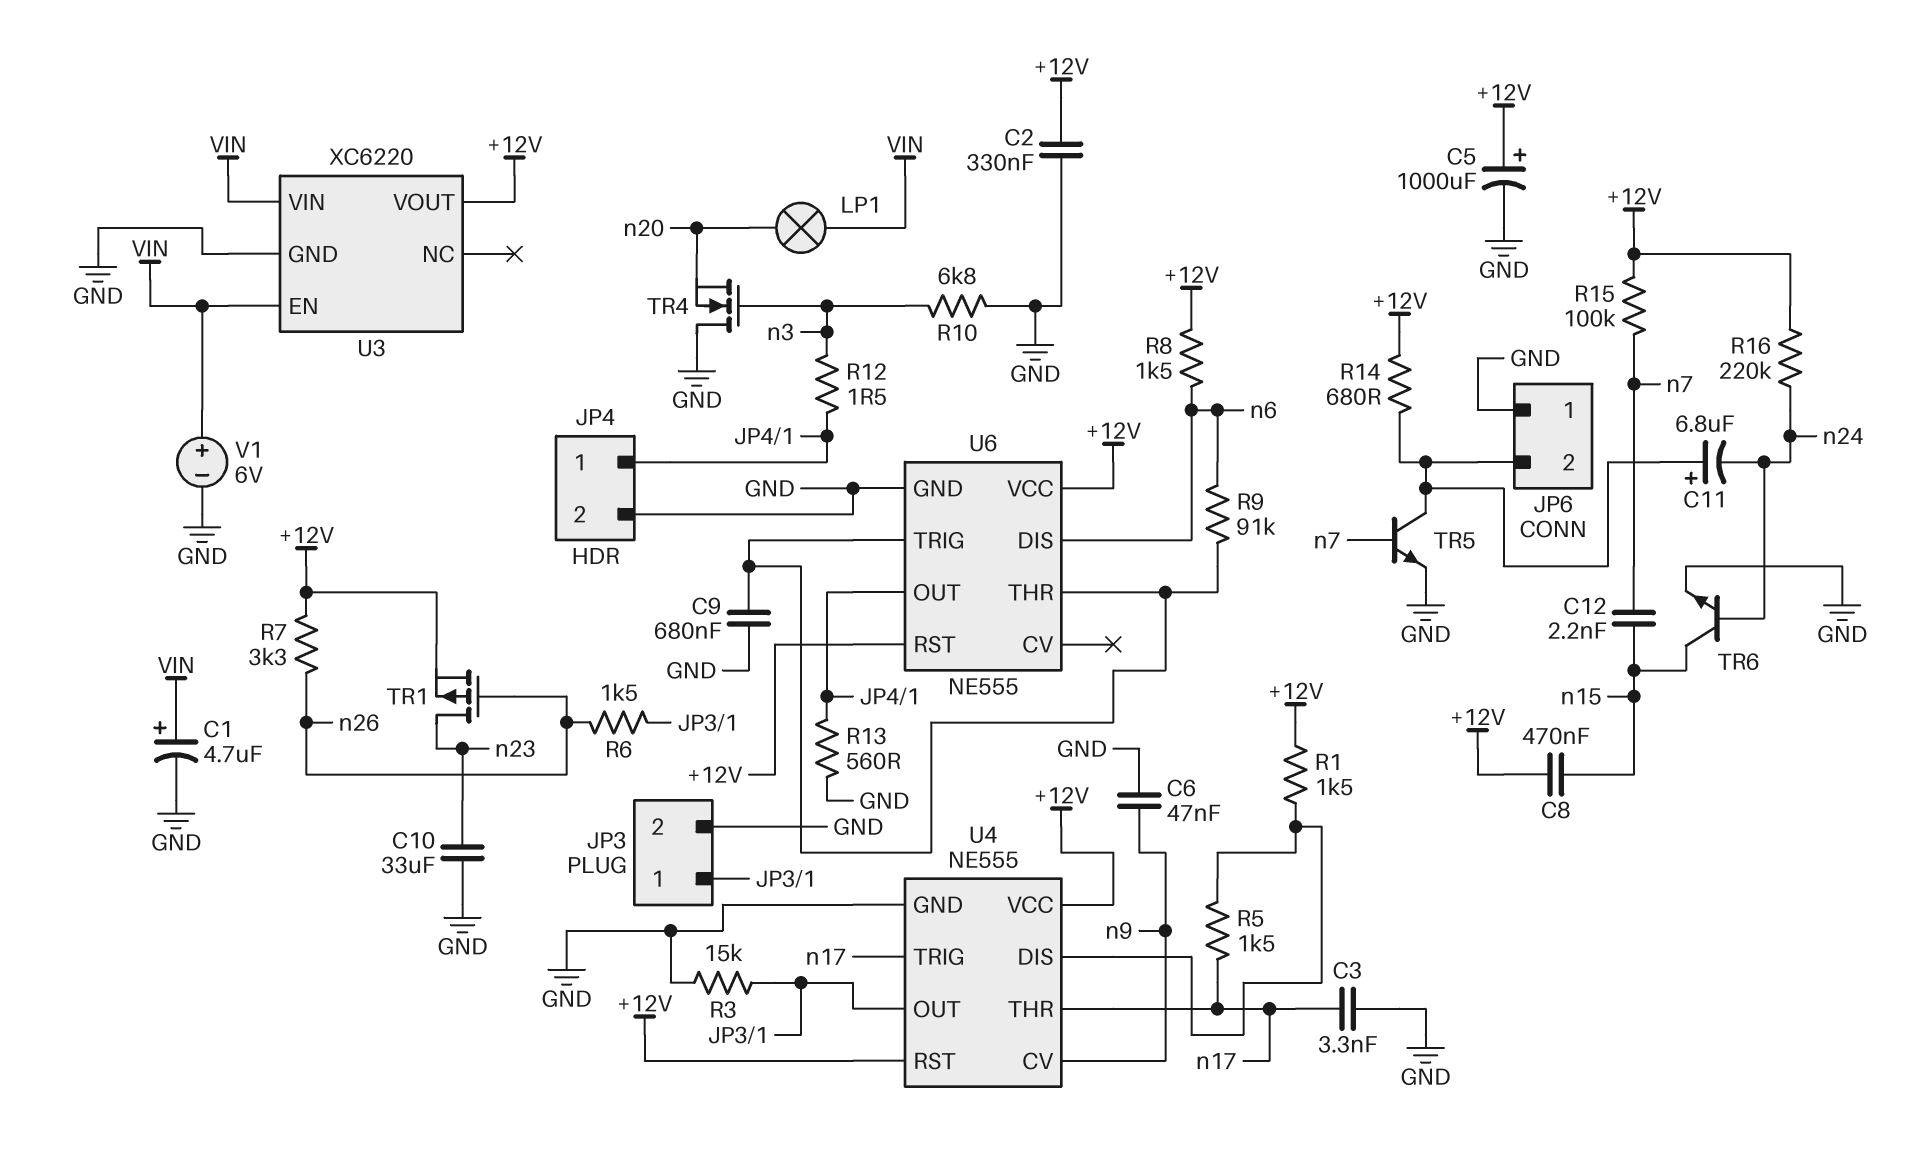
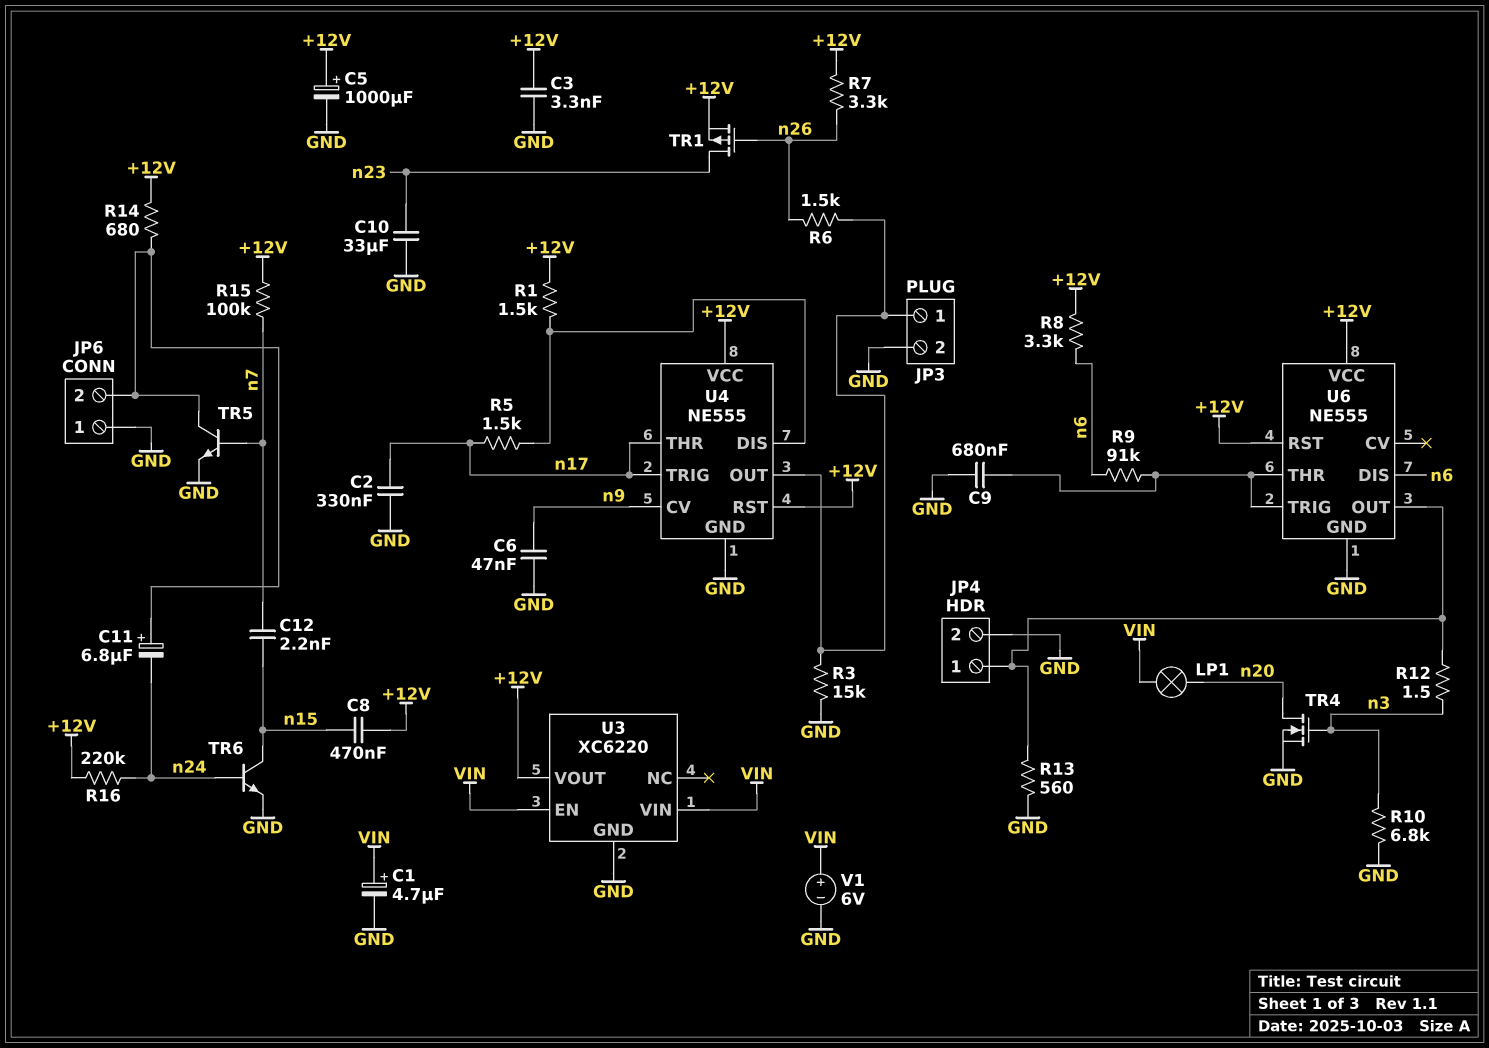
C2: 330nF (+12V, GND) -> 330nF (GND, n17)
C3: 3.3nF (GND, n17) -> 3.3nF (+12V, GND)
R8: 1.5k (+12V, n6) -> 3.3k (+12V, n6)
TR4: NMOS (G n3, D GND, S n20) -> NMOS (G n3, D n20, S GND)

